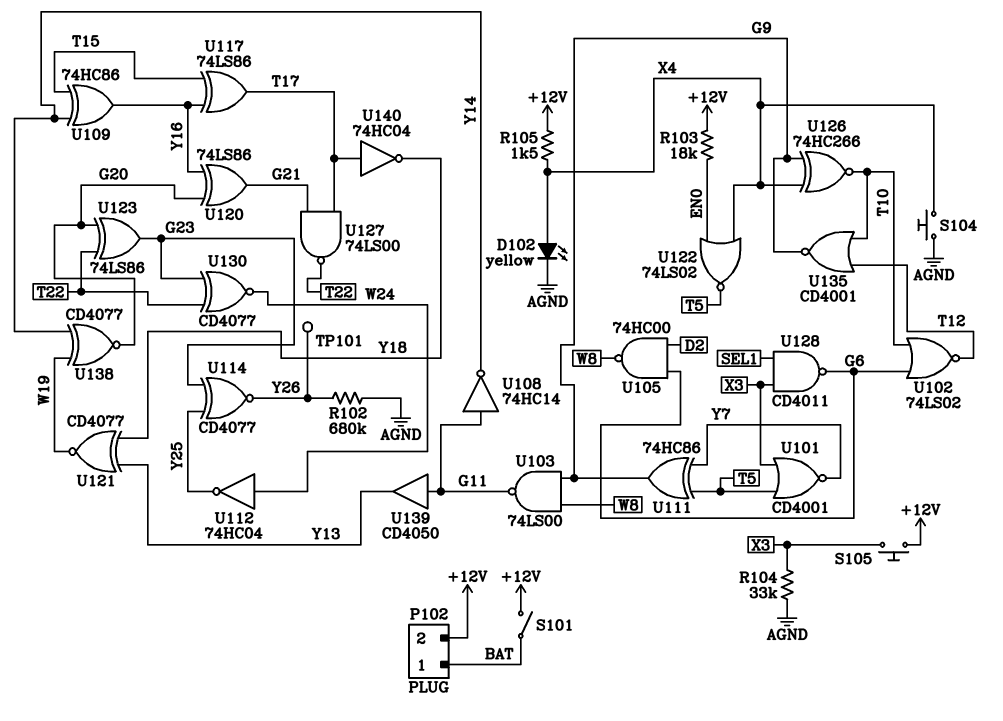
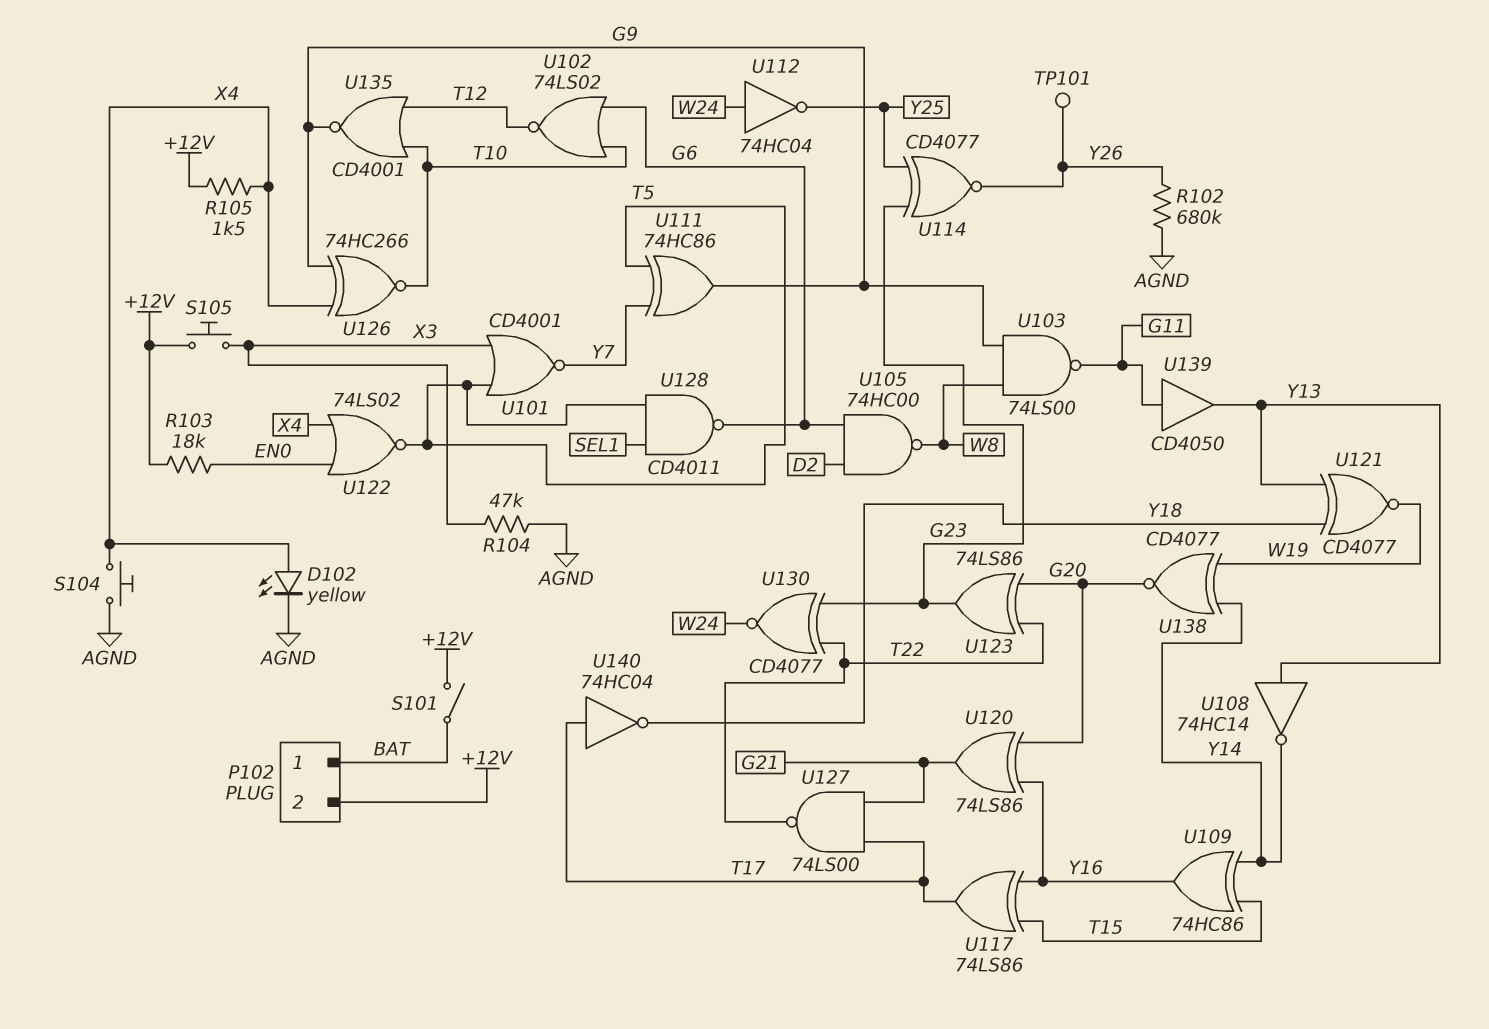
R104: 33k (AGND, X3) -> 47k (AGND, X3)
U108: NOT 74HC14 (in G11, out Y14) -> NOT 74HC14 (in Y13, out Y14)
U128: NAND CD4011 (in SEL1, in X3, out G6) -> NAND CD4011 (in SEL1, in T5, out G6)

